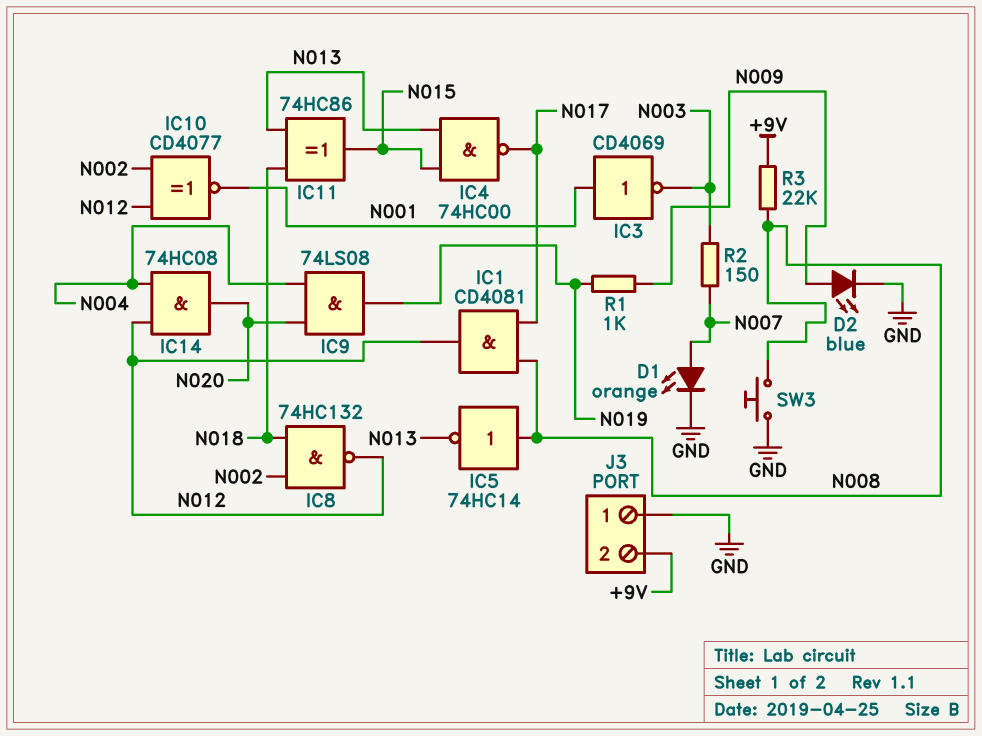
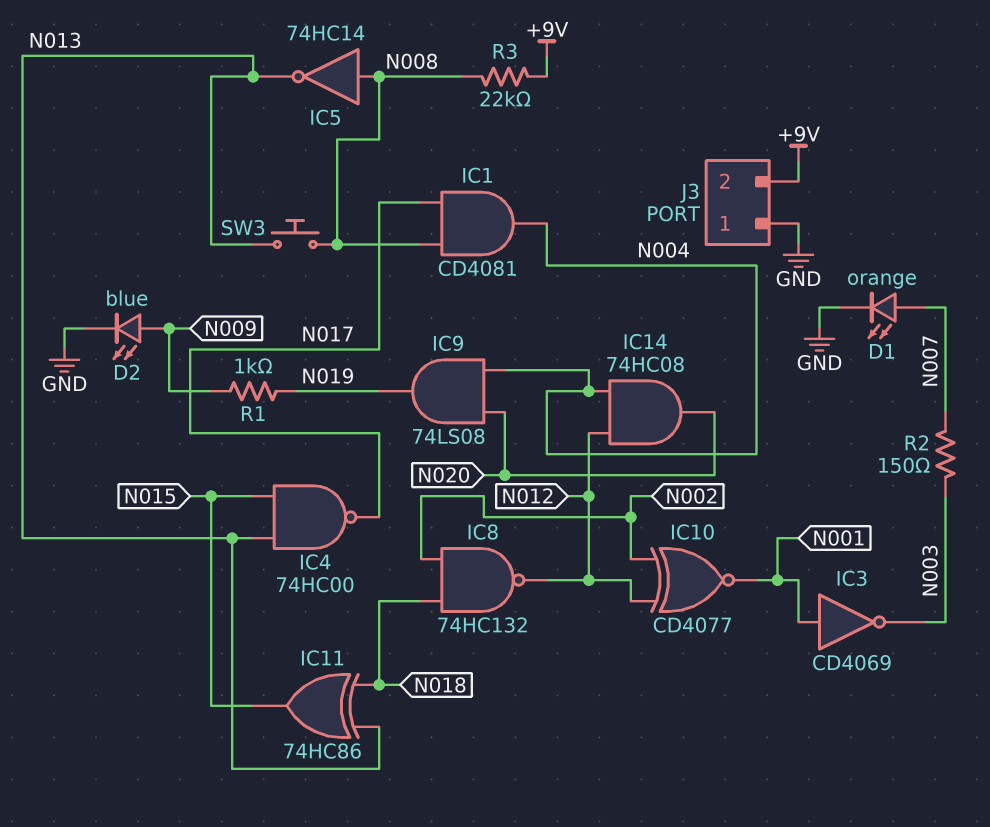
IC1: AND CD4081 (in N008, in N017, out N012) -> AND CD4081 (in N008, in N017, out N004)
SW3: button (GND, N008) -> button (N008, N013)

